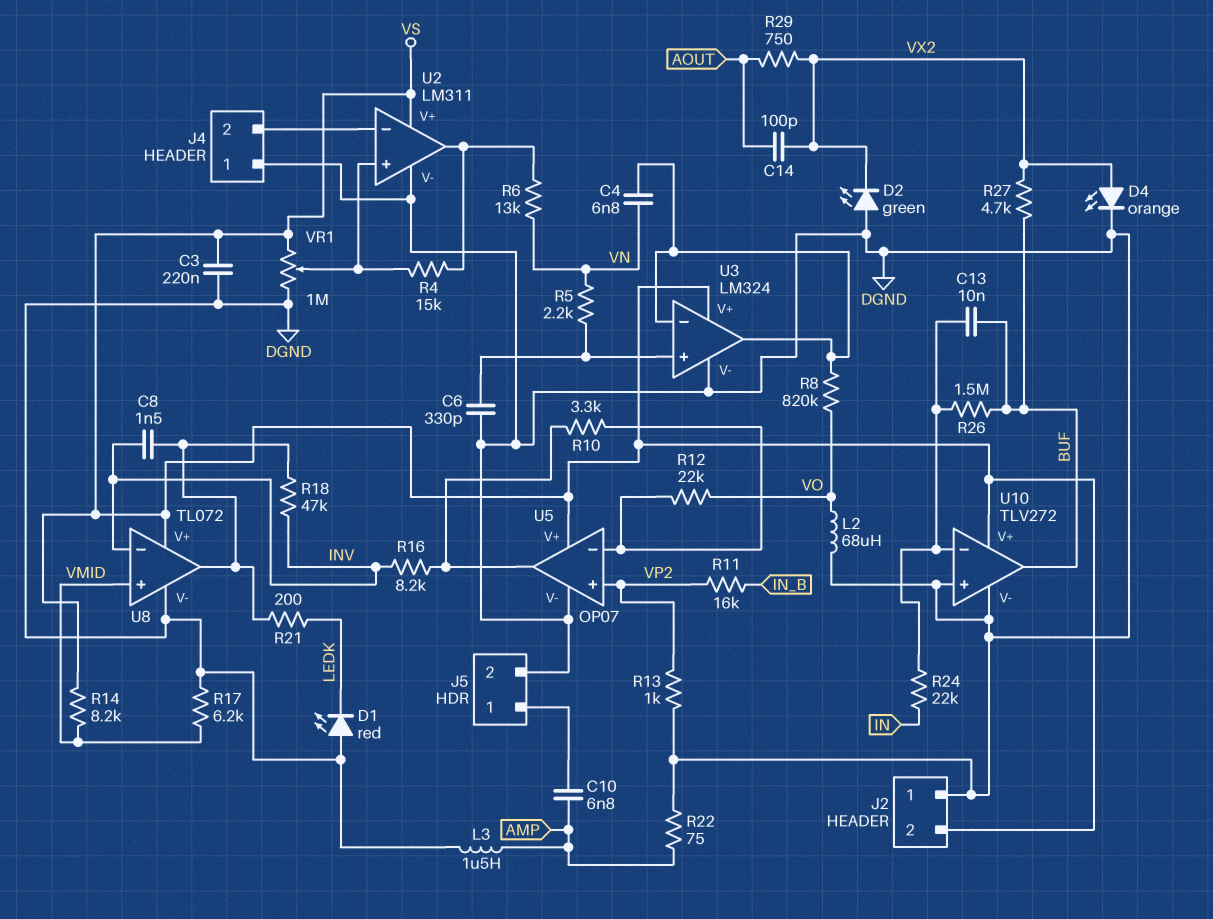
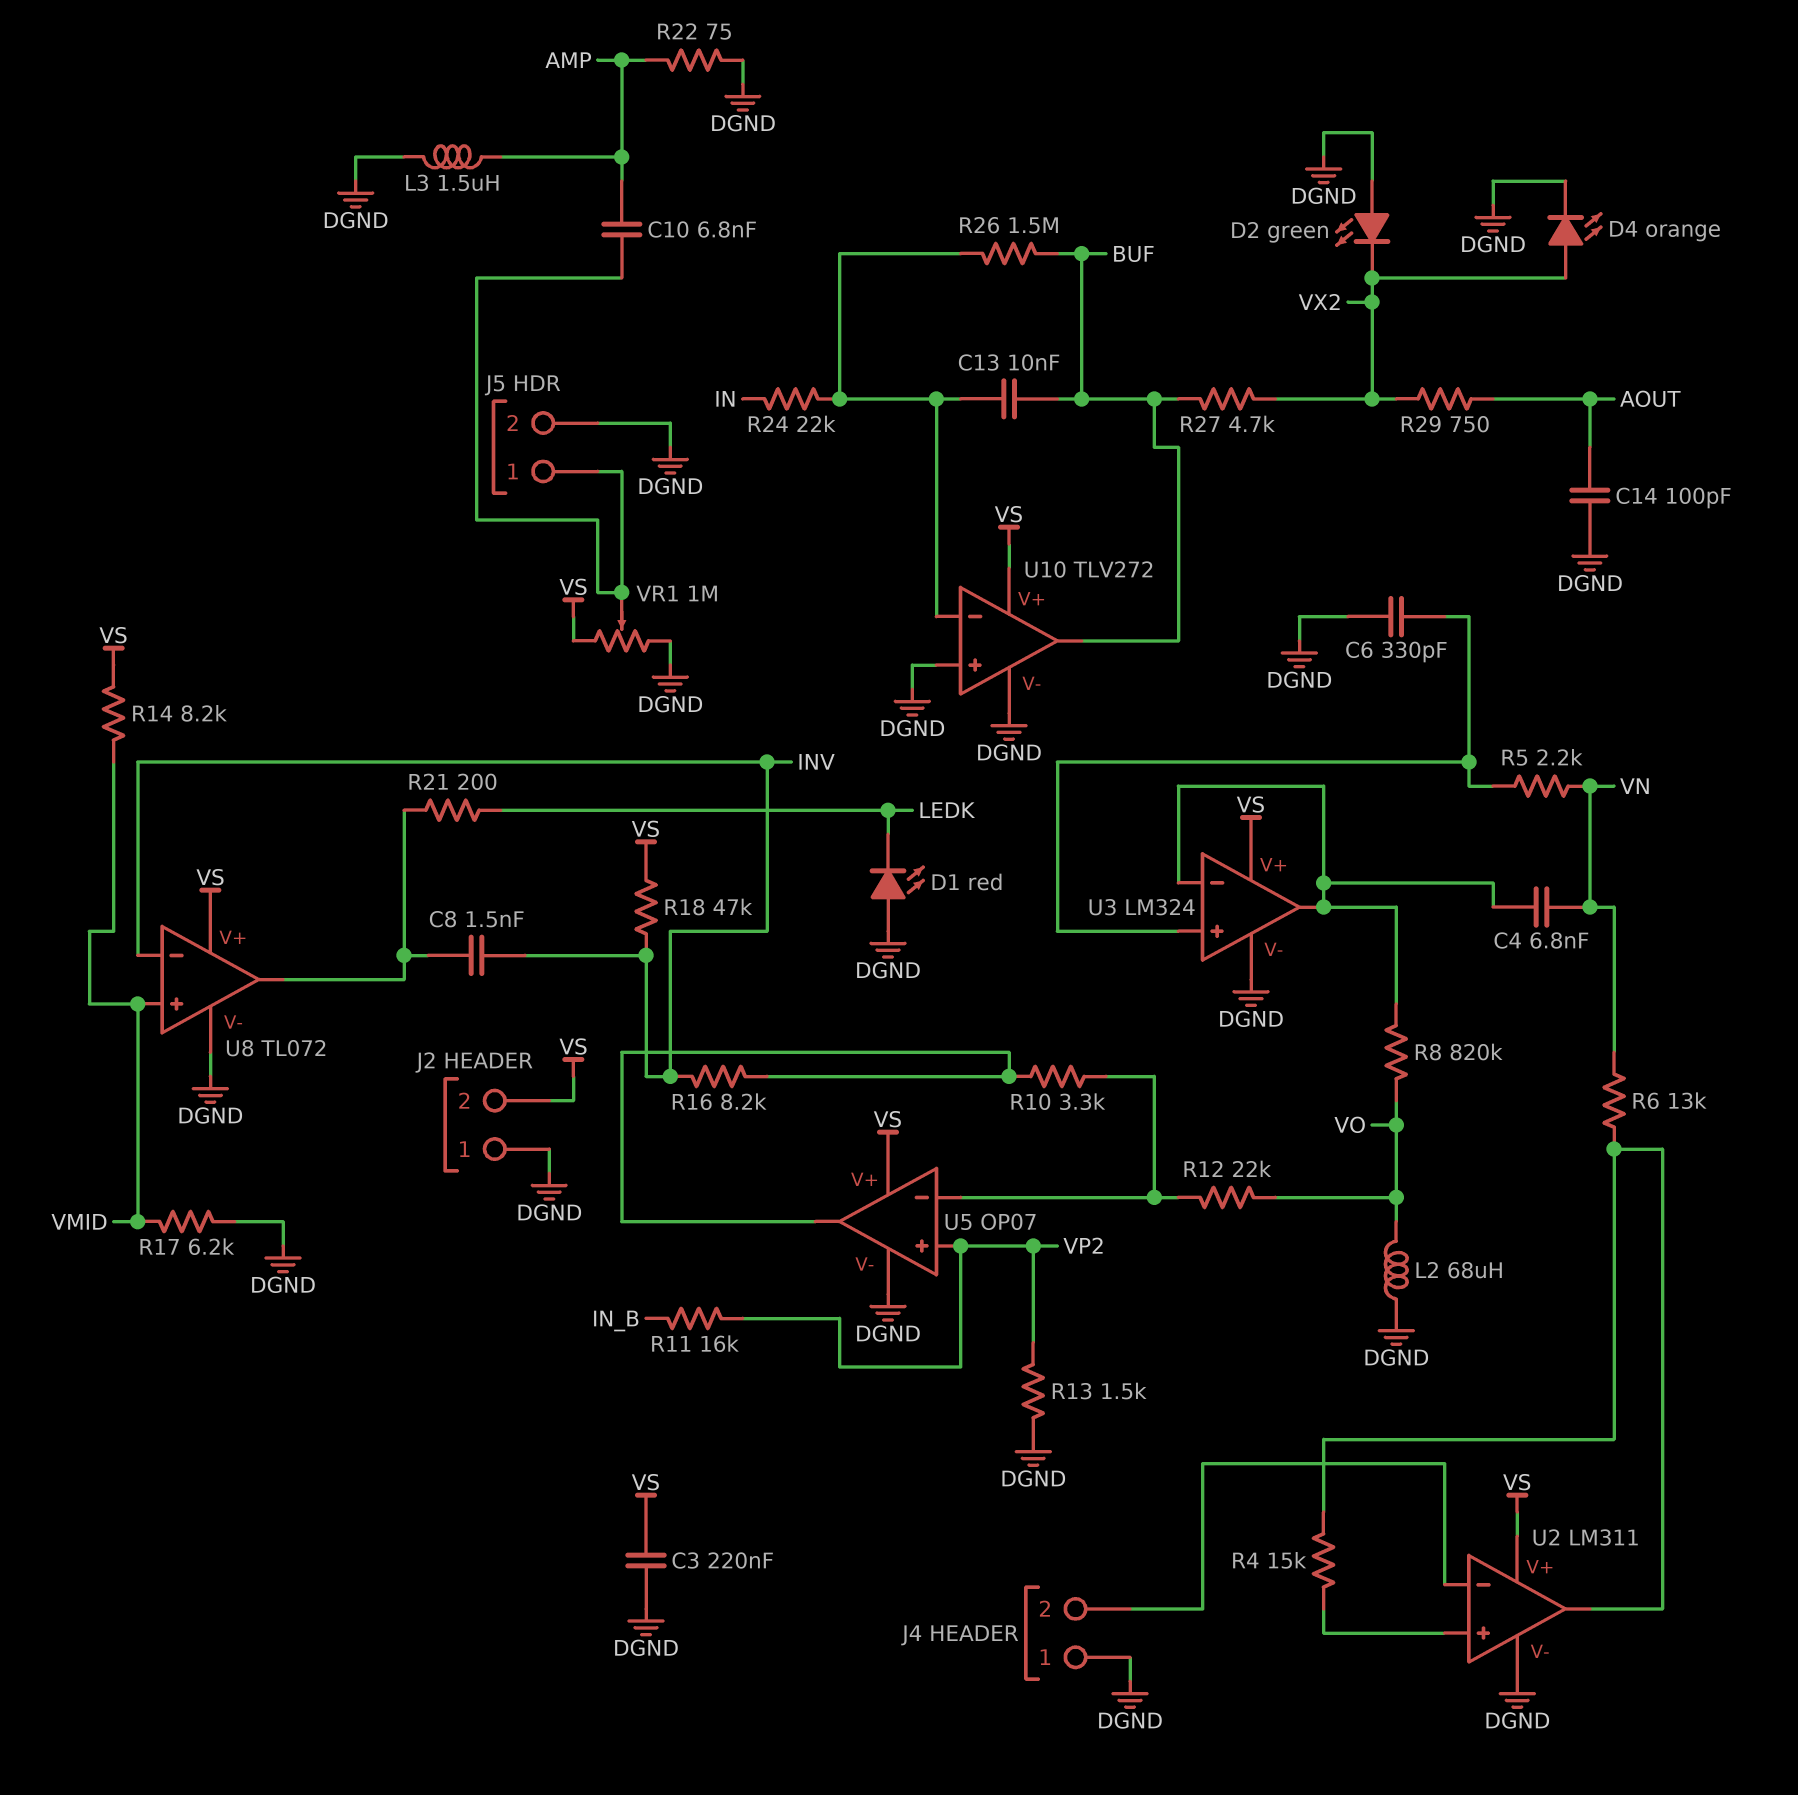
C14: 100pF (AOUT, VX2) -> 100pF (AOUT, DGND)
R13: 1k (DGND, VP2) -> 1.5k (DGND, VP2)
R18: 47k (INV, U8/out) -> 47k (INV, VS)
VR1: 1M (DGND, VS, wiper U2/in+) -> 1M (DGND, VS, wiper J5/1)

